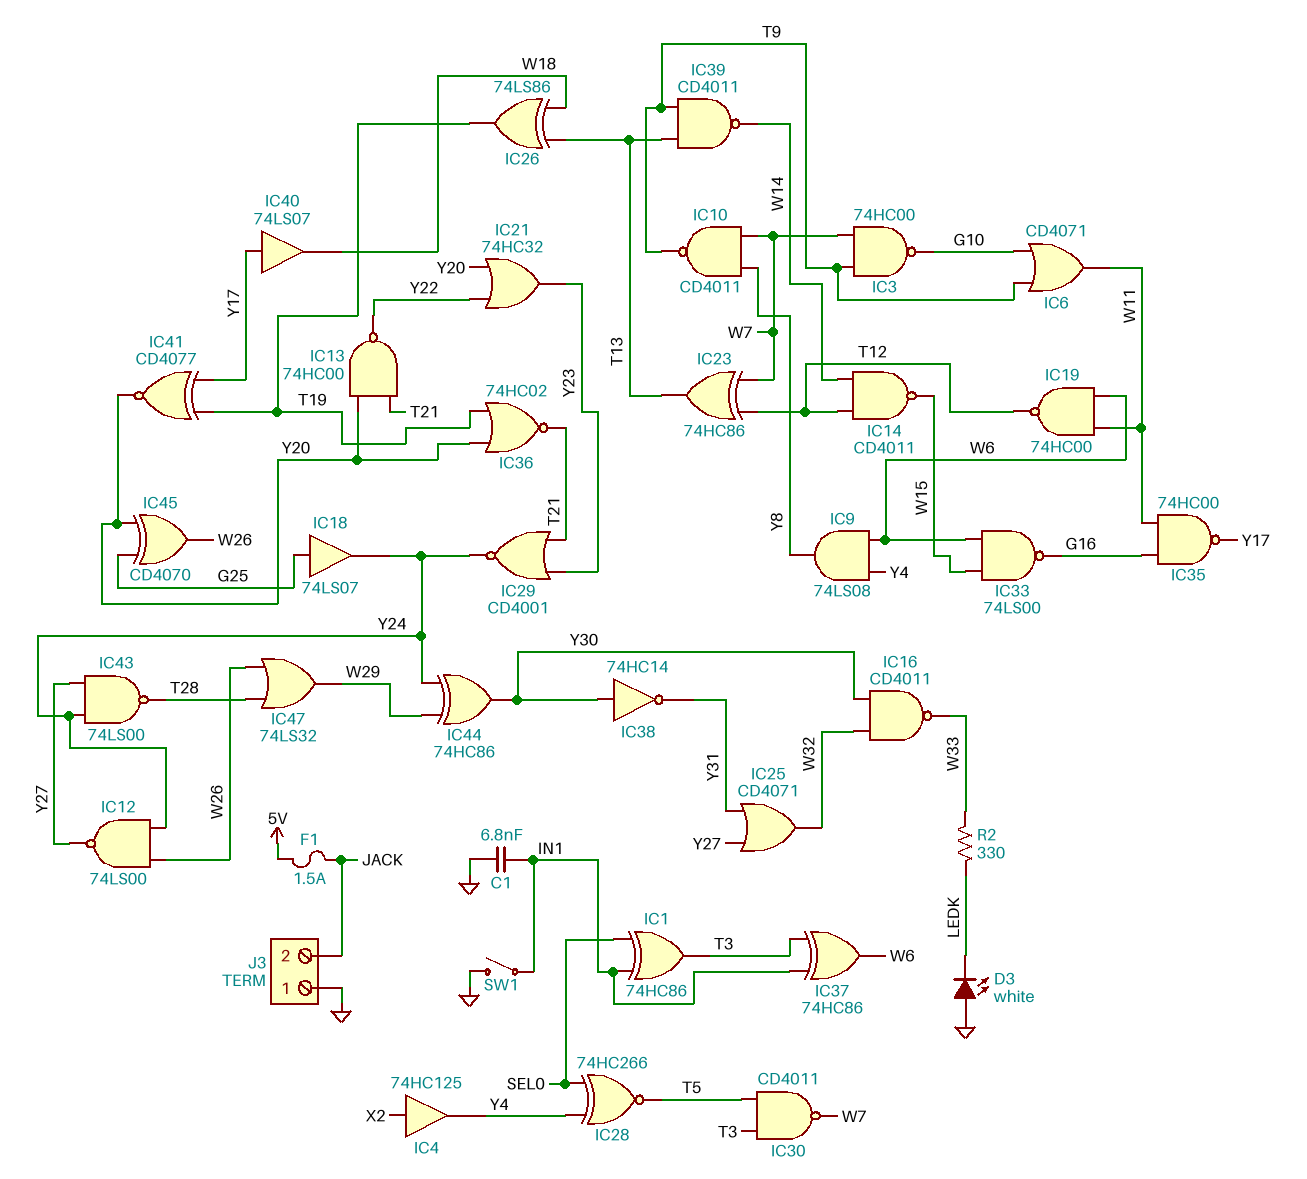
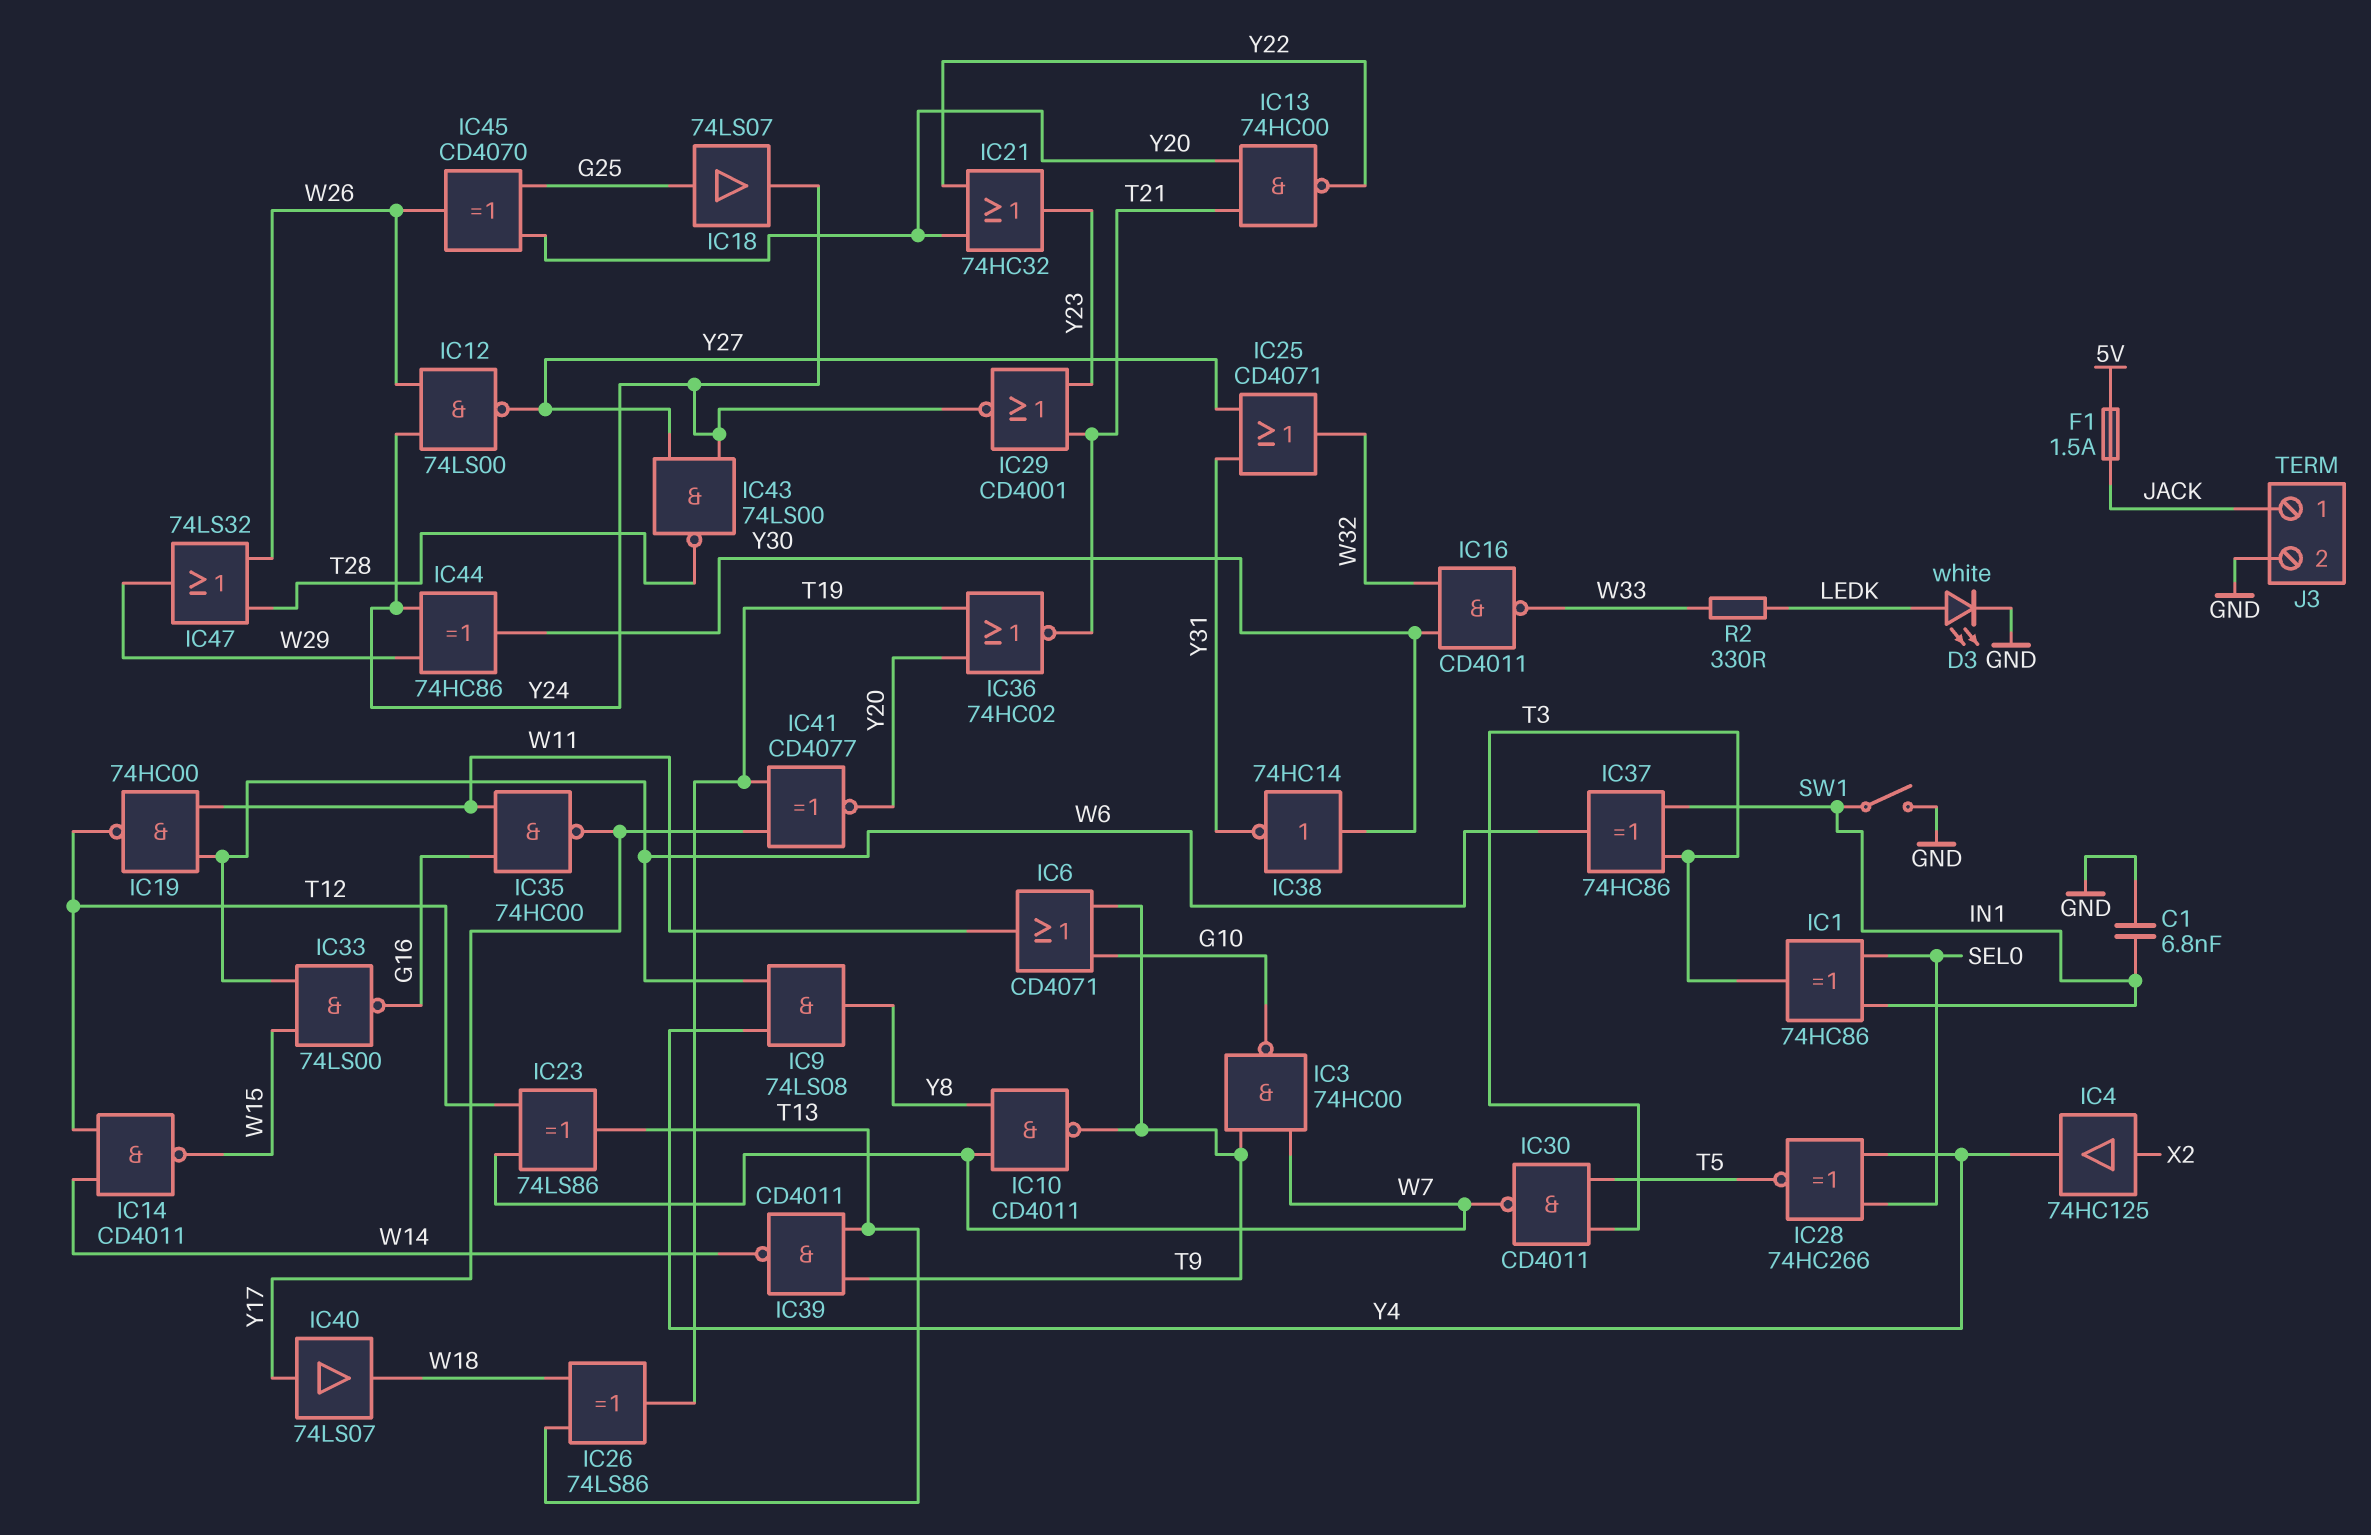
D3: LED white (A GND, K LEDK) -> LED white (A LEDK, K GND)
IC23: XOR 74HC86 (in T12, in W7, out T13) -> XOR 74LS86 (in T12, in W7, out T13)
J3 pin 1: GND -> JACK
J3 pin 2: JACK -> GND

